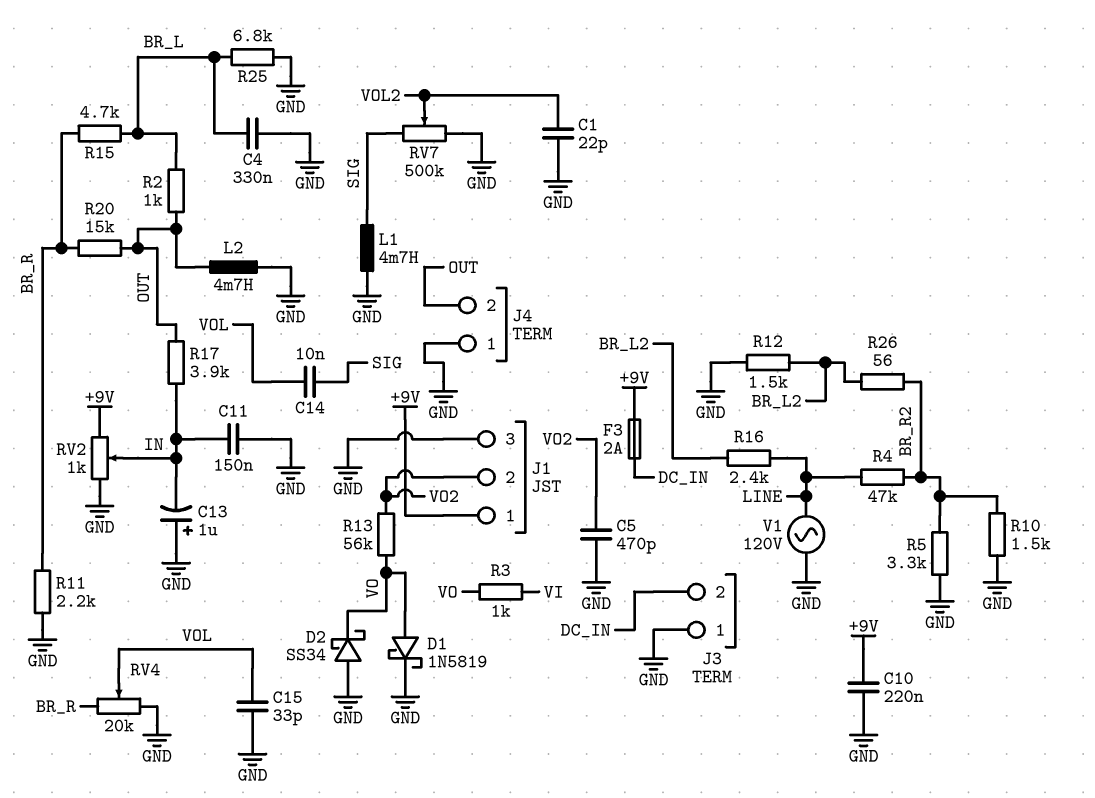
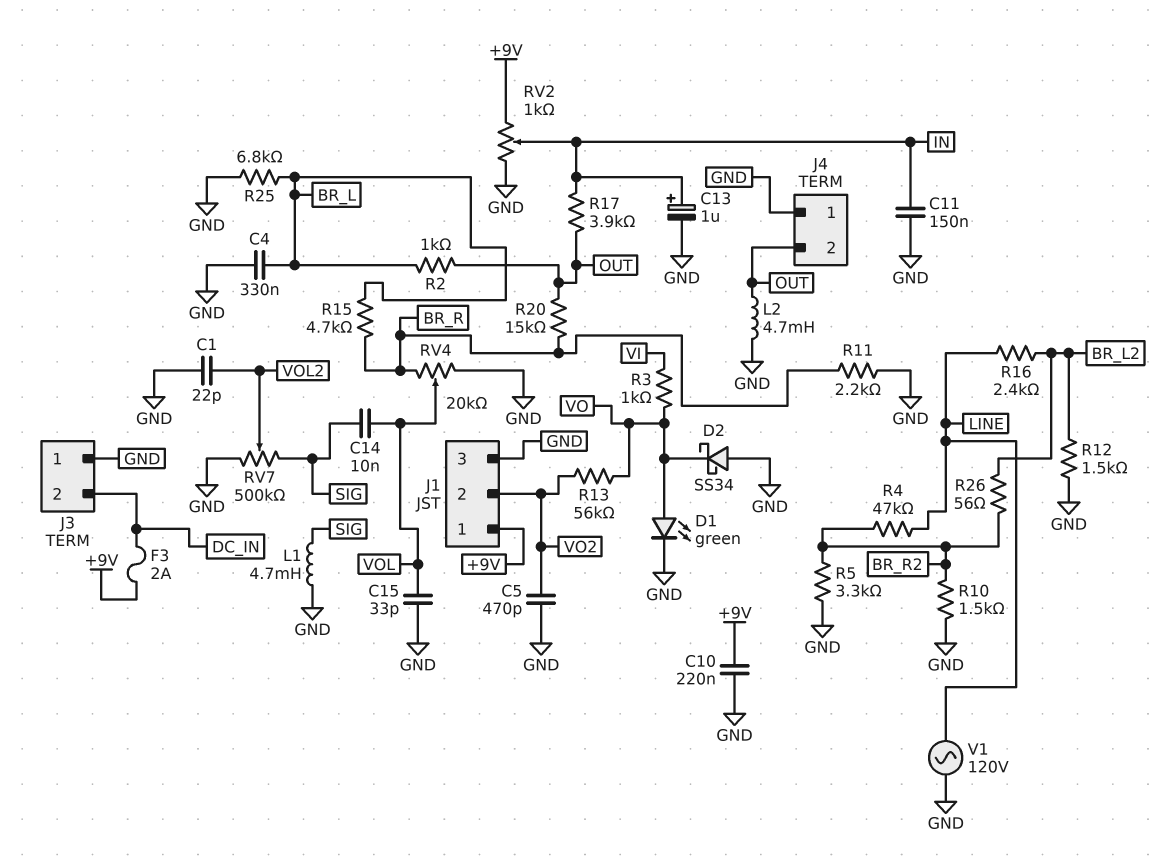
C13: 1uF (plus GND, minus IN) -> 1uF (plus IN, minus GND)
D1: schottky 1N5819 (A VO, K GND) -> LED green (A VO, K GND)

